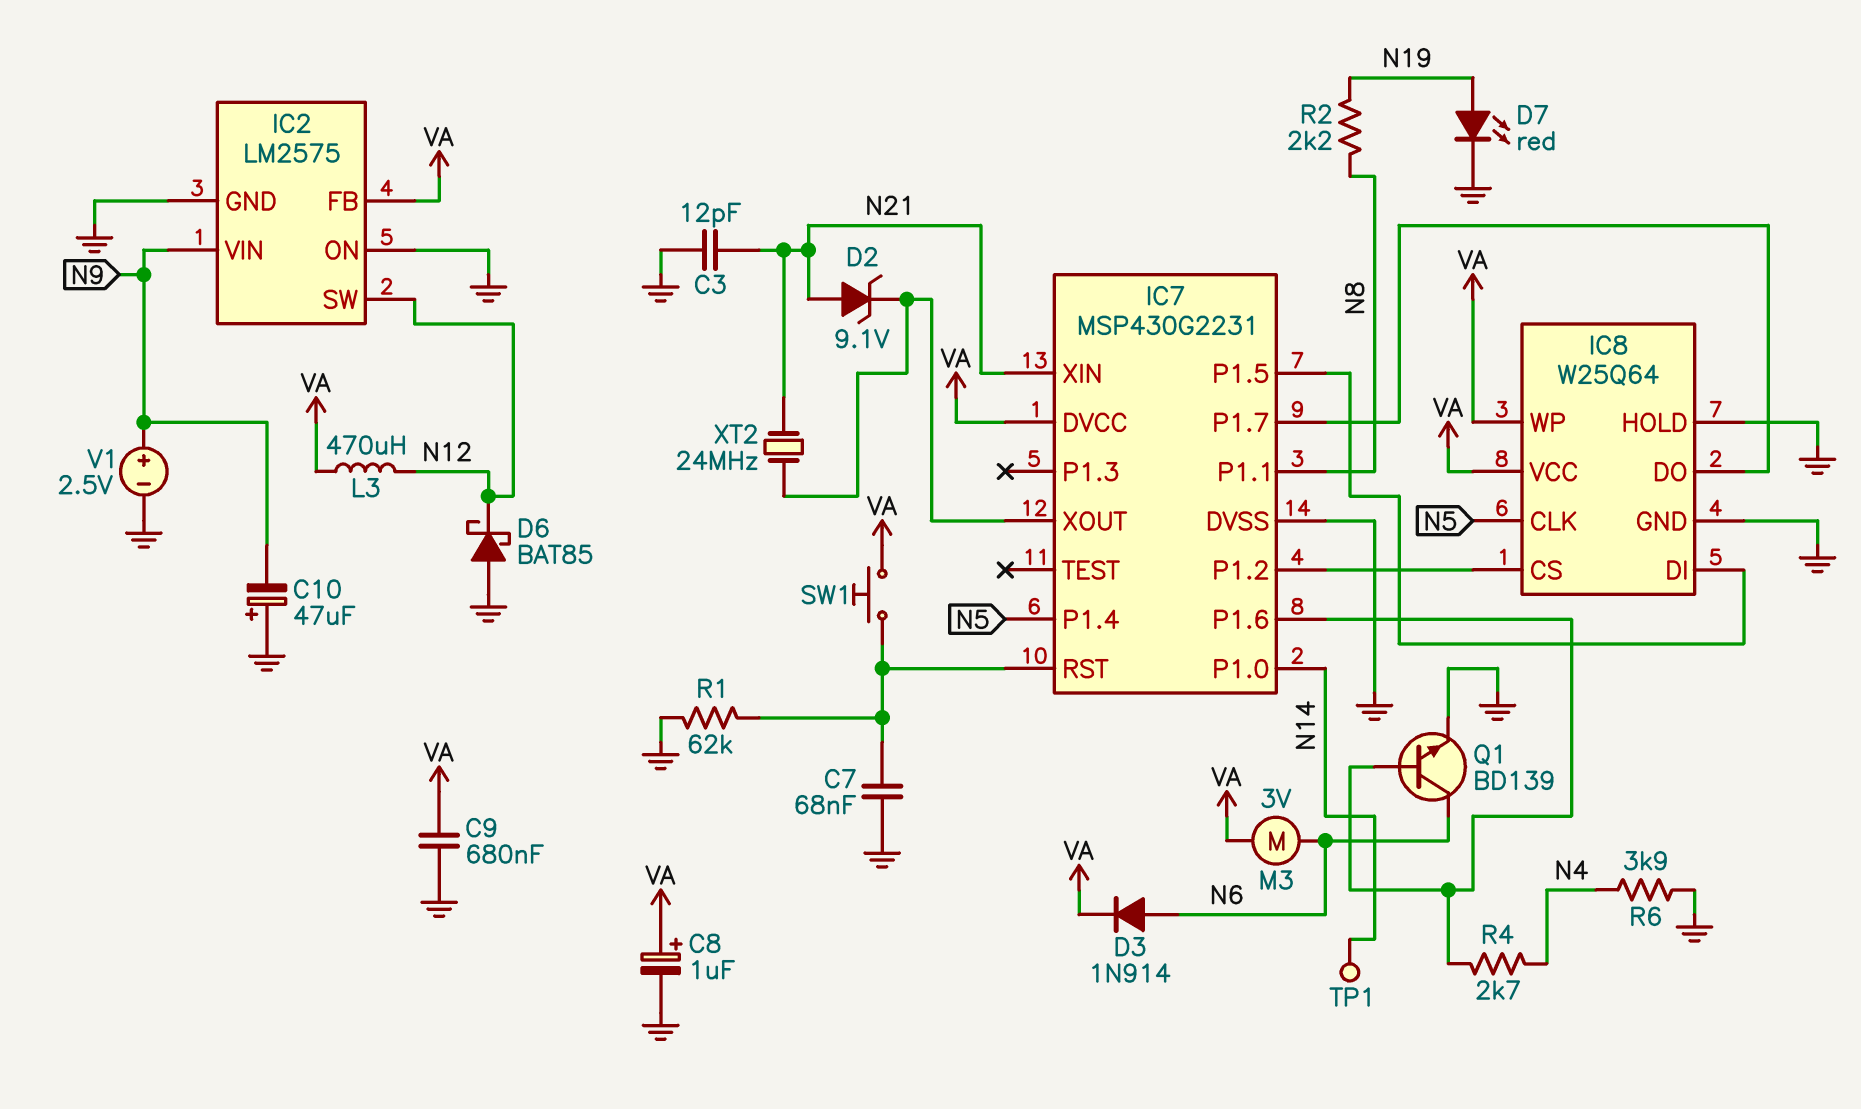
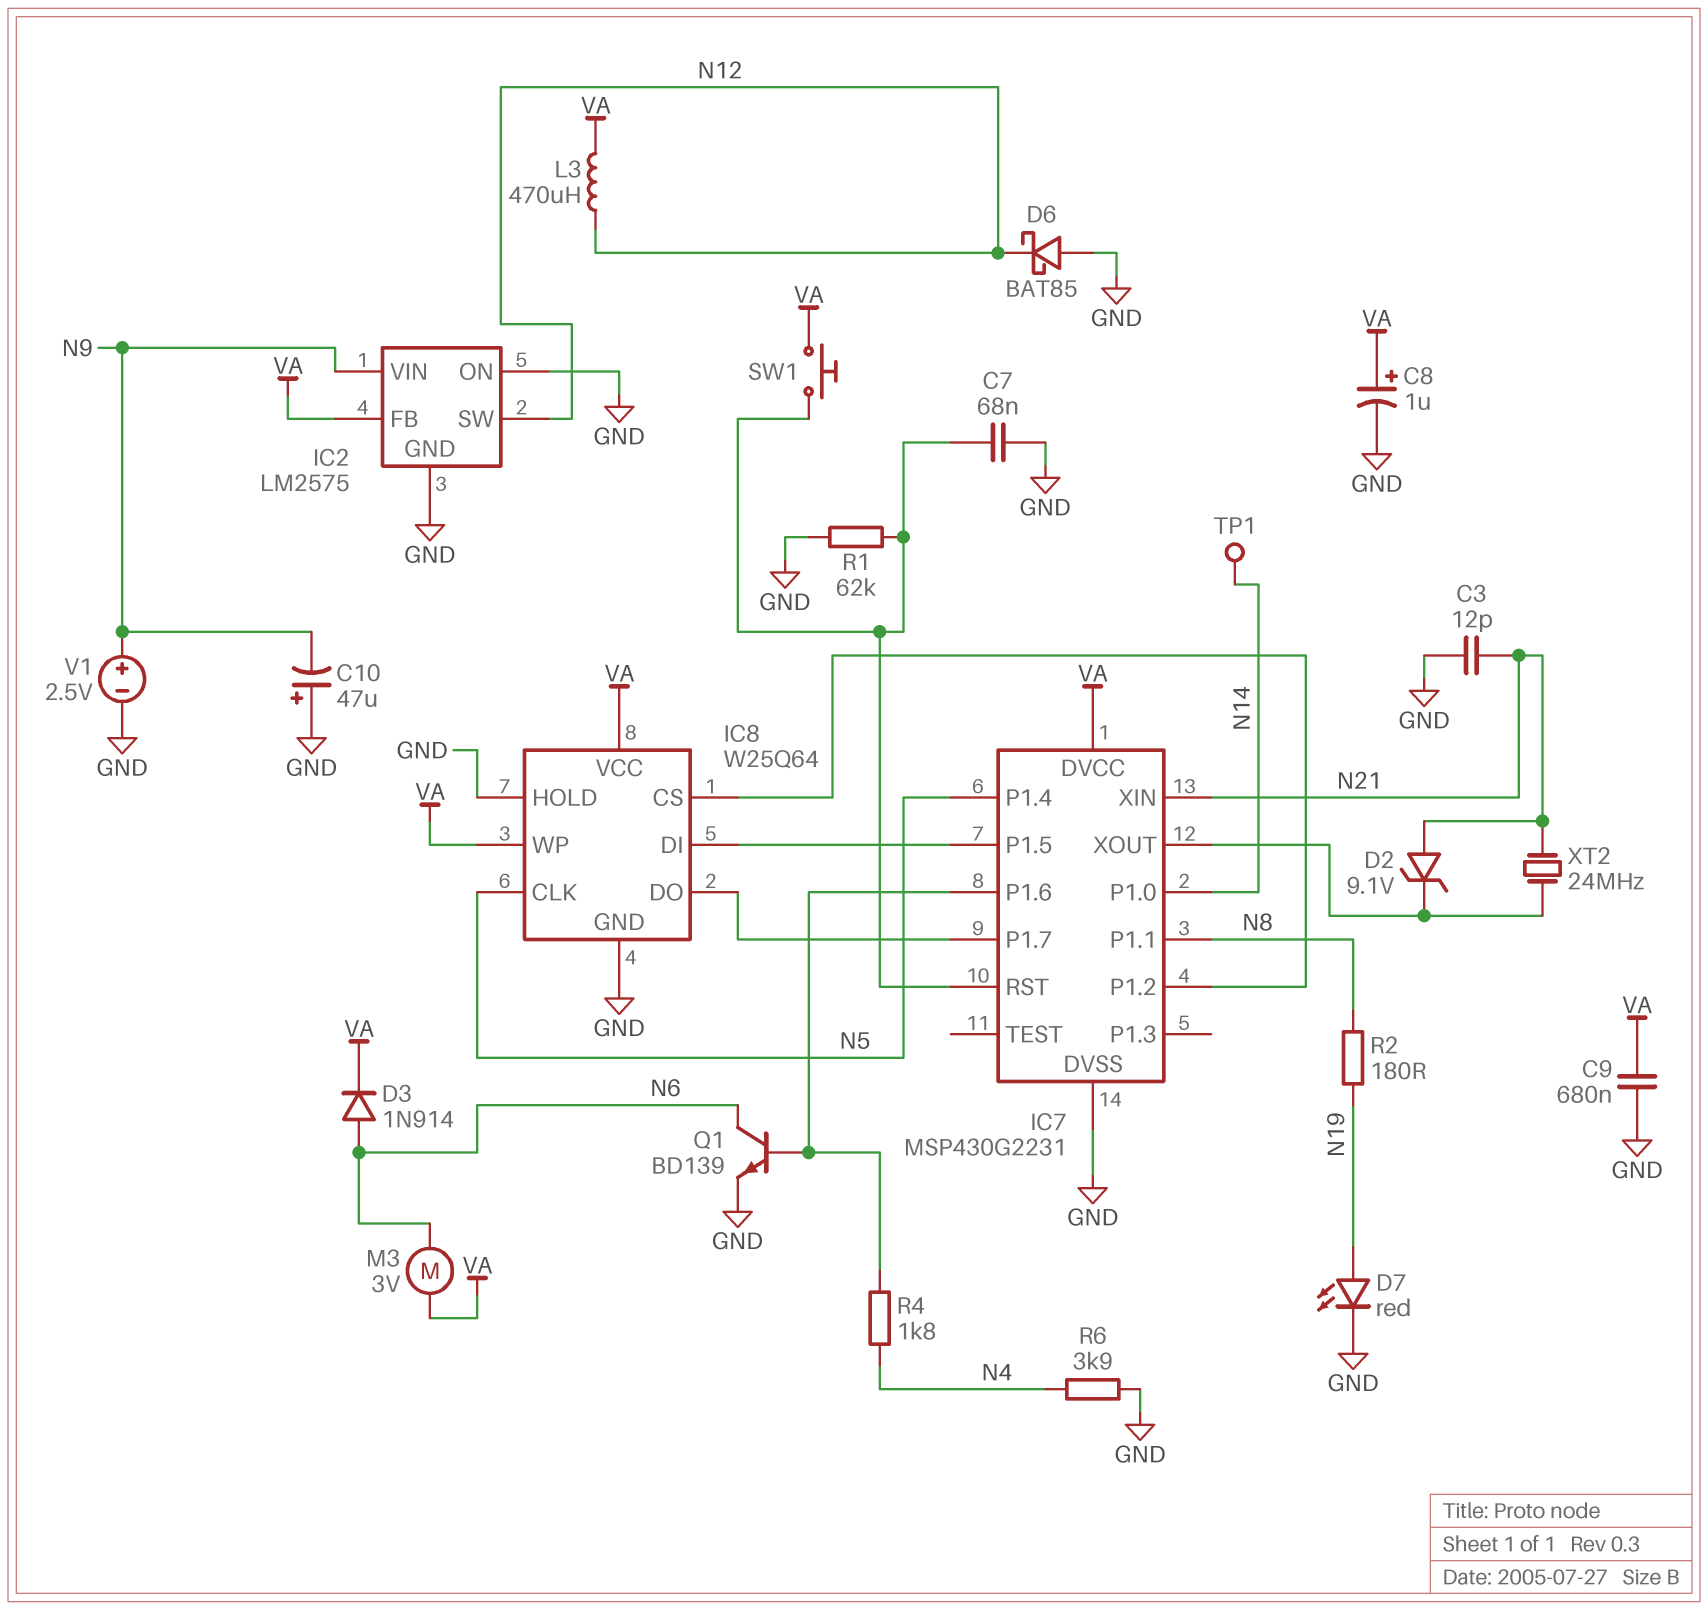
R2: 2.2k (N8, N19) -> 180 (N8, N19)
R4: 2.7k (IC7/P1.6, N4) -> 1.8k (IC7/P1.6, N4)

